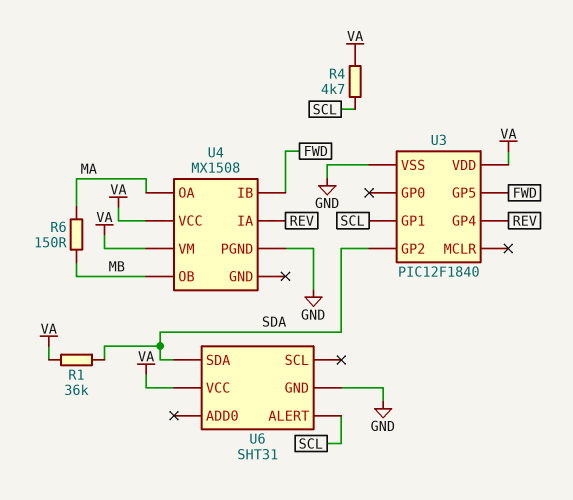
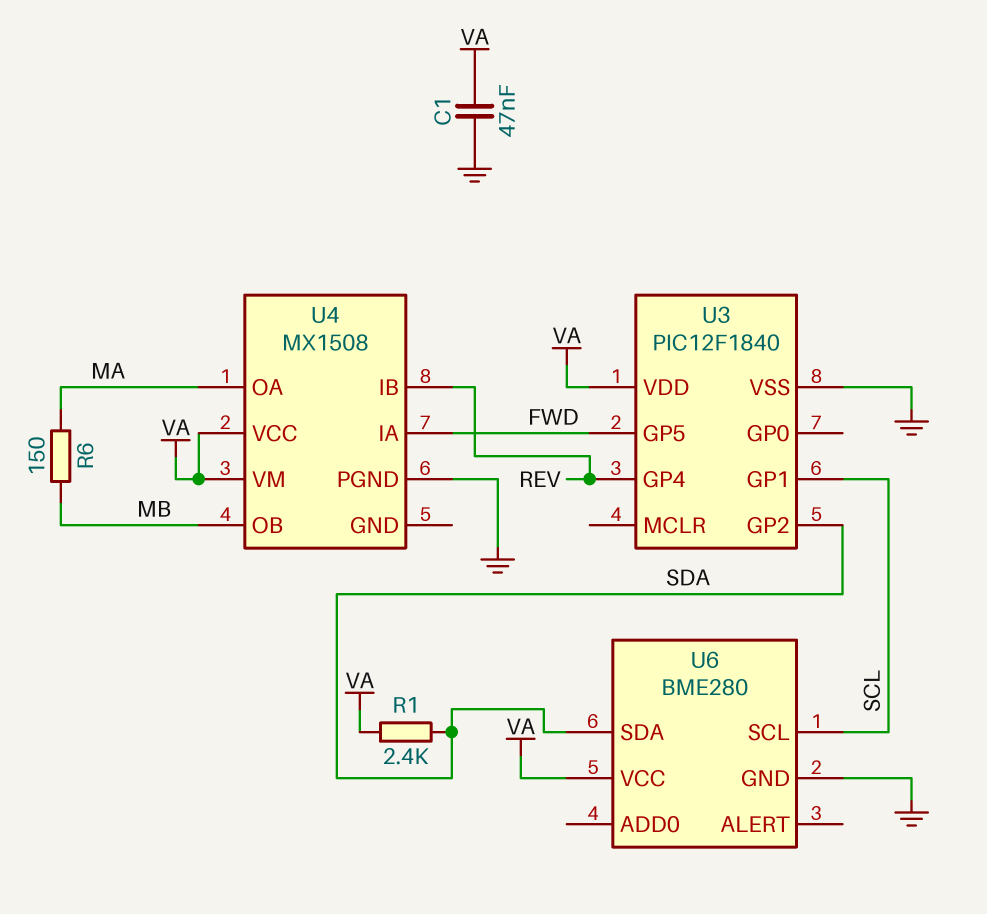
C1: none -> 47nF (GND, VA)
R1: 36k (SDA, VA) -> 2.4k (SDA, VA)
R4: 4.7k (SCL, VA) -> none
U4 pin IA: REV -> FWD
U4 pin IB: FWD -> REV
U6: SHT31 -> BME280
U6 pin ALERT: SCL -> none
U6 pin SCL: none -> SCL

